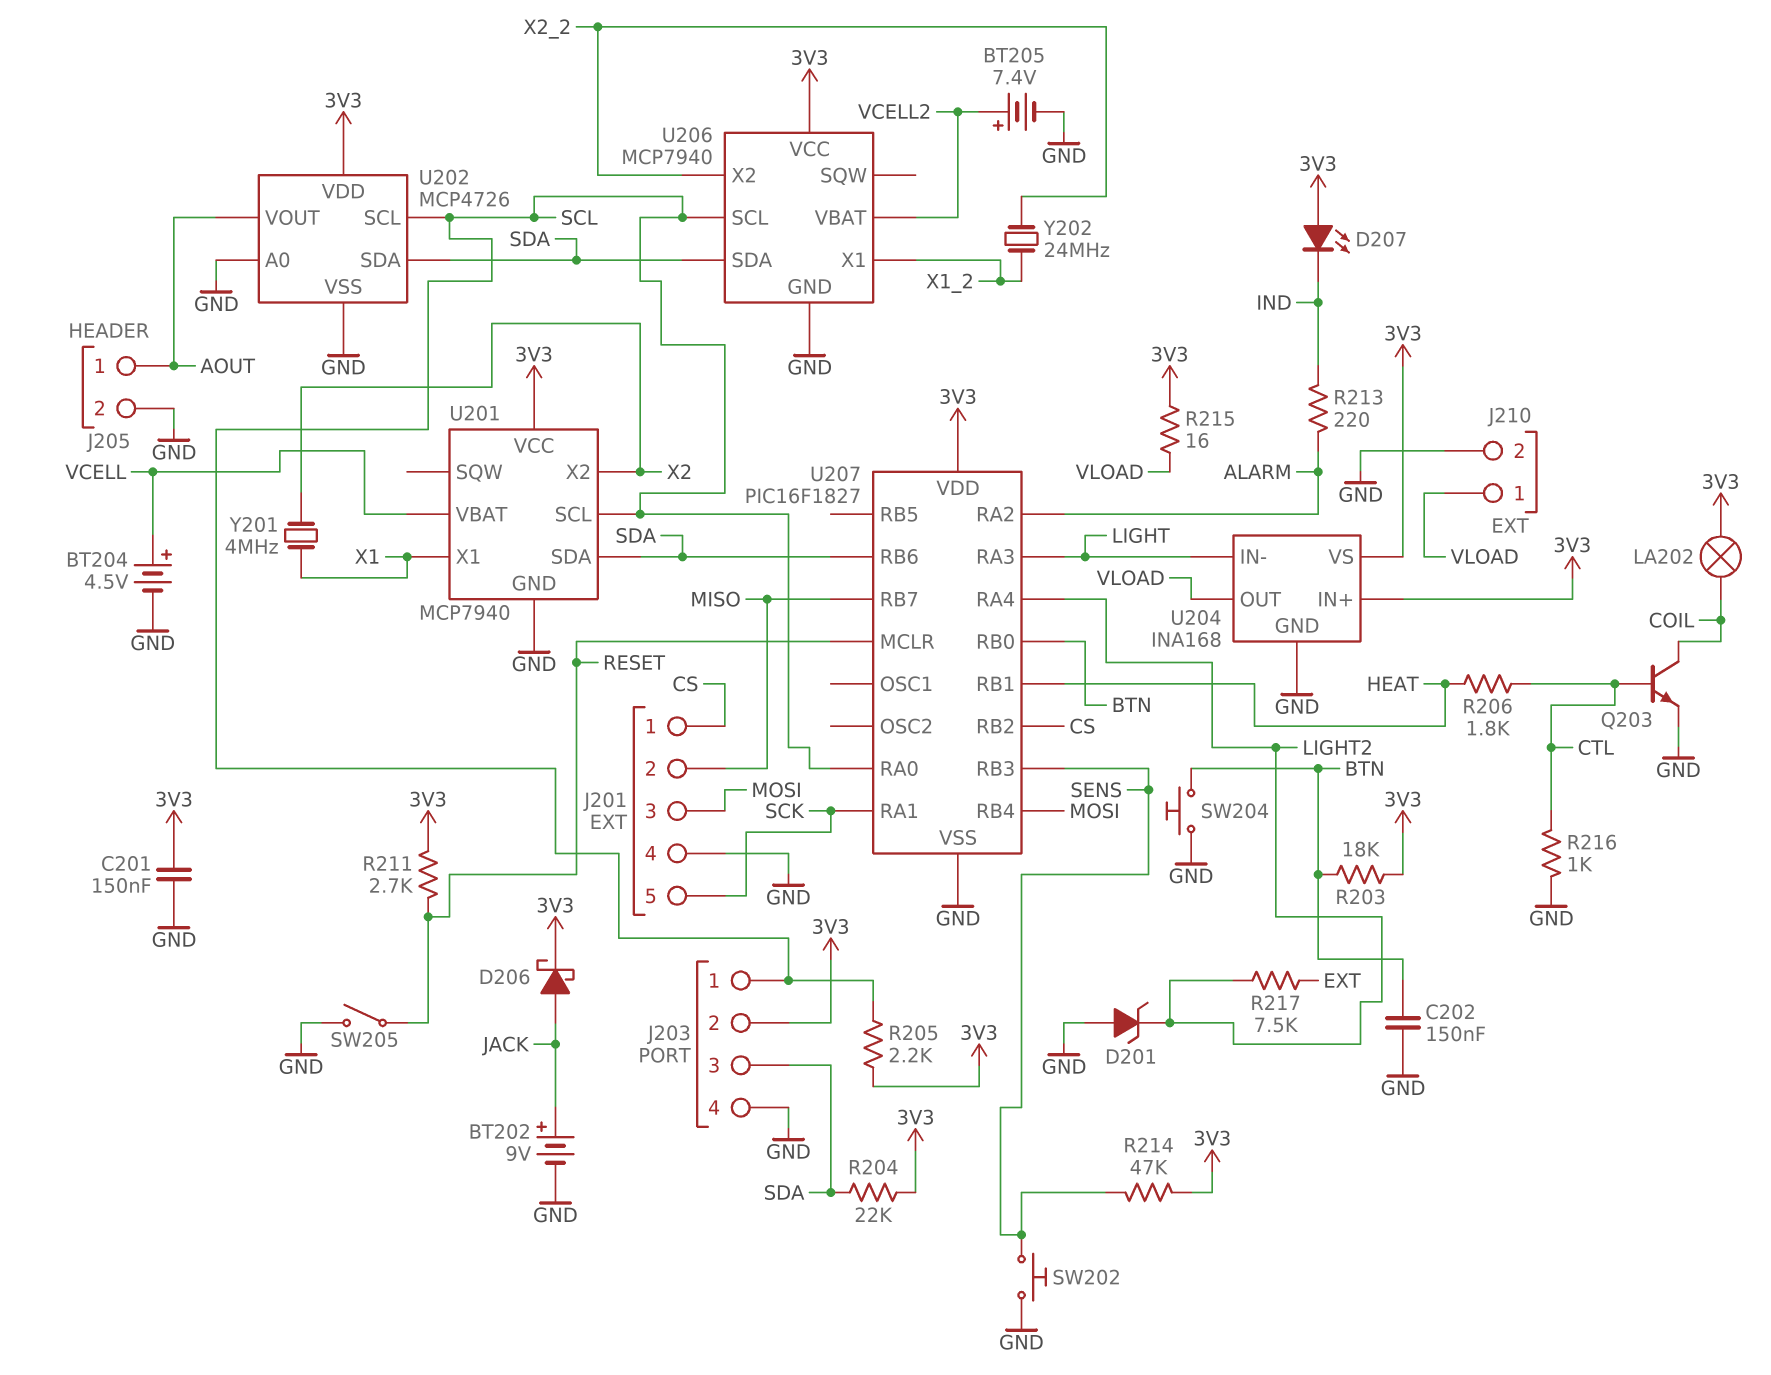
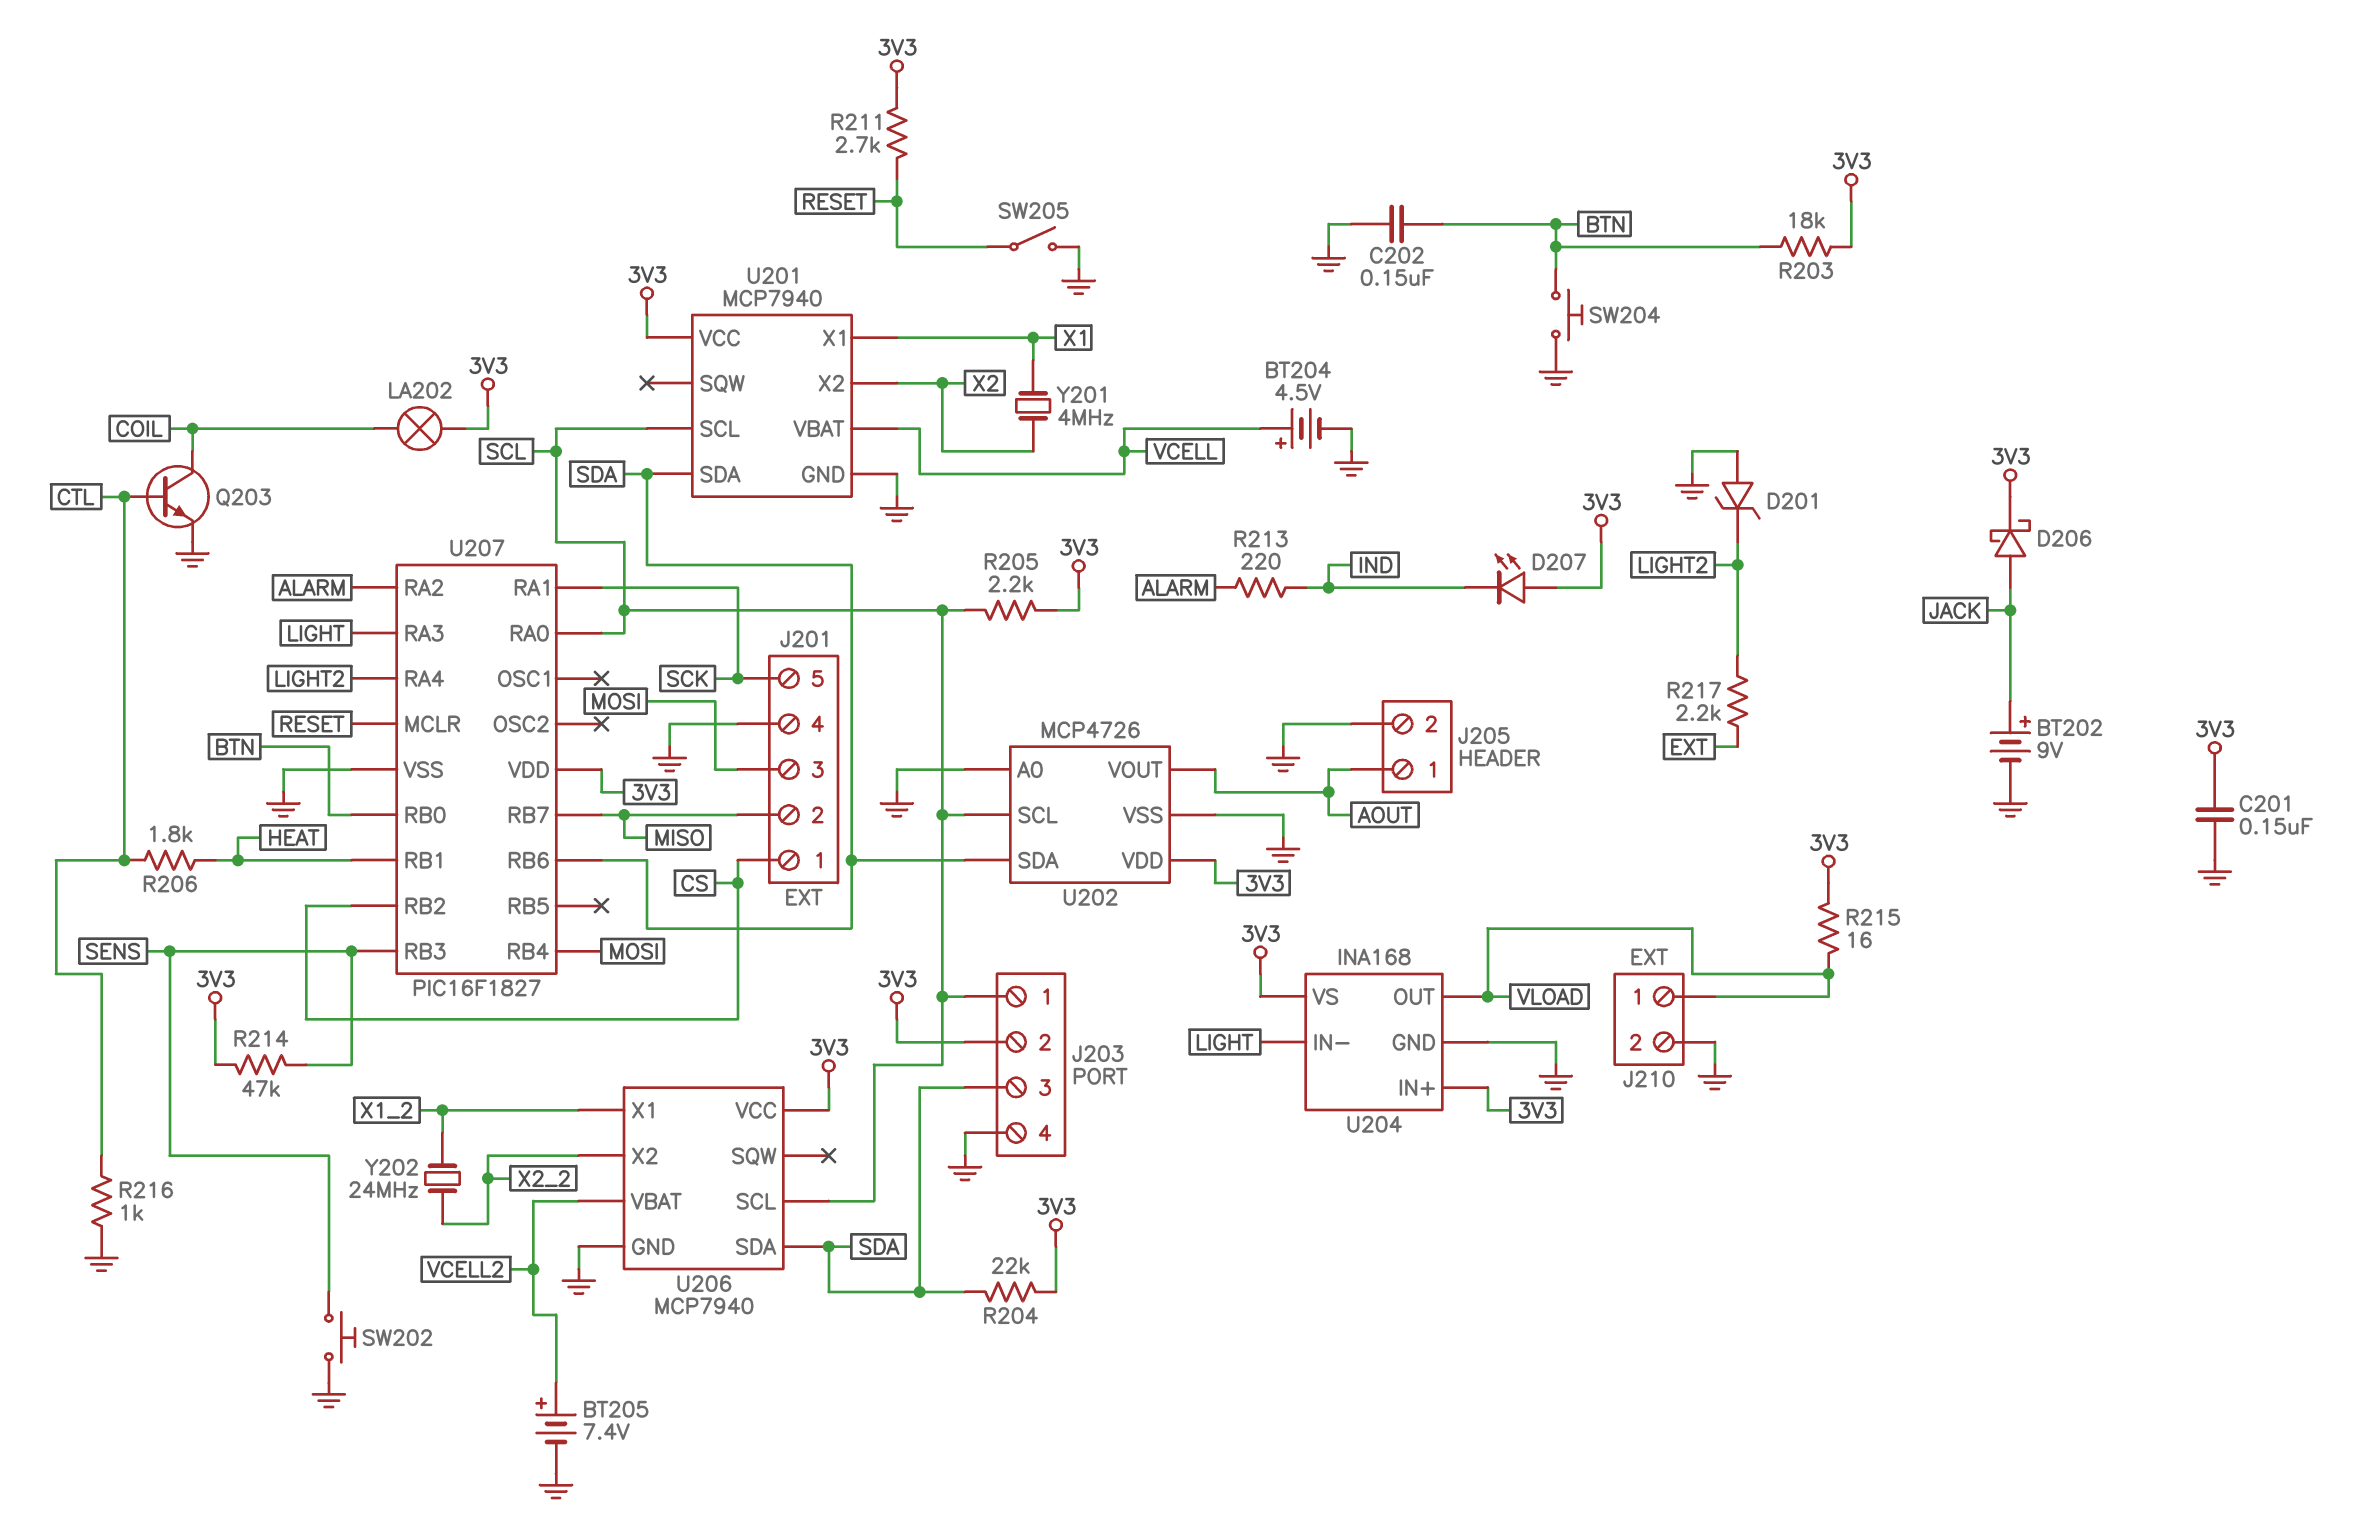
R217: 7.5k (EXT, LIGHT2) -> 2.2k (EXT, LIGHT2)

